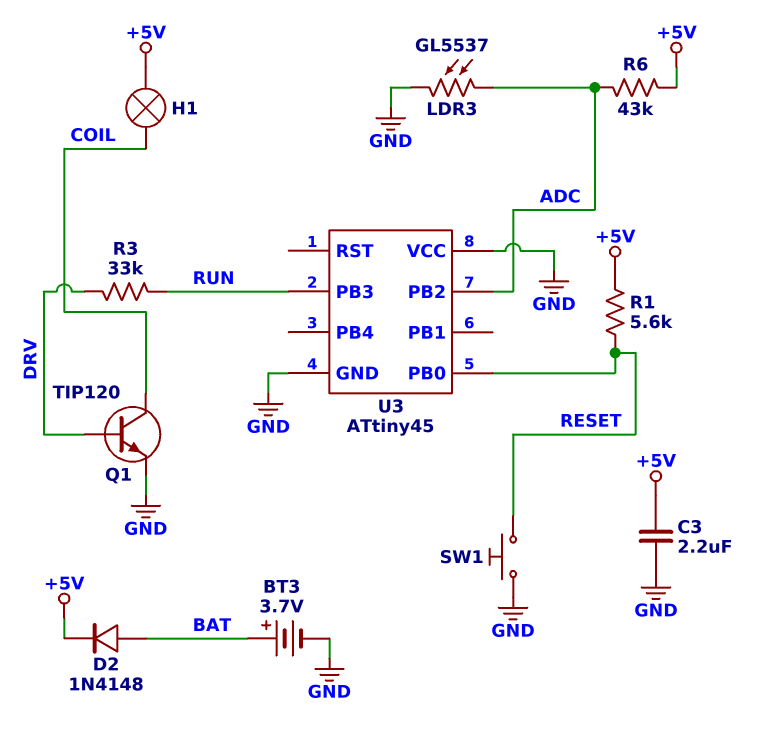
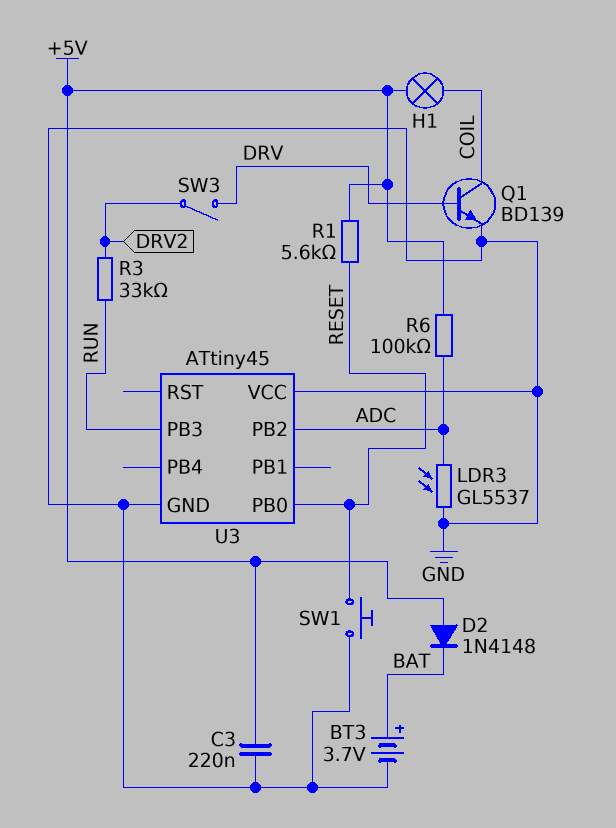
C3: 2.2uF (+5V, GND) -> 220nF (+5V, GND)
D2: diode 1N4148 (A BAT, K +5V) -> diode 1N4148 (A +5V, K BAT)
Q1: NPN TIP120 (B DRV, C COIL, E GND) -> NPN BD139 (B DRV, C COIL, E GND)
R3: 33k (DRV, RUN) -> 33k (DRV2, RUN)
R6: 43k (+5V, ADC) -> 100k (+5V, ADC)
SW3: none -> switch (DRV, DRV2)

